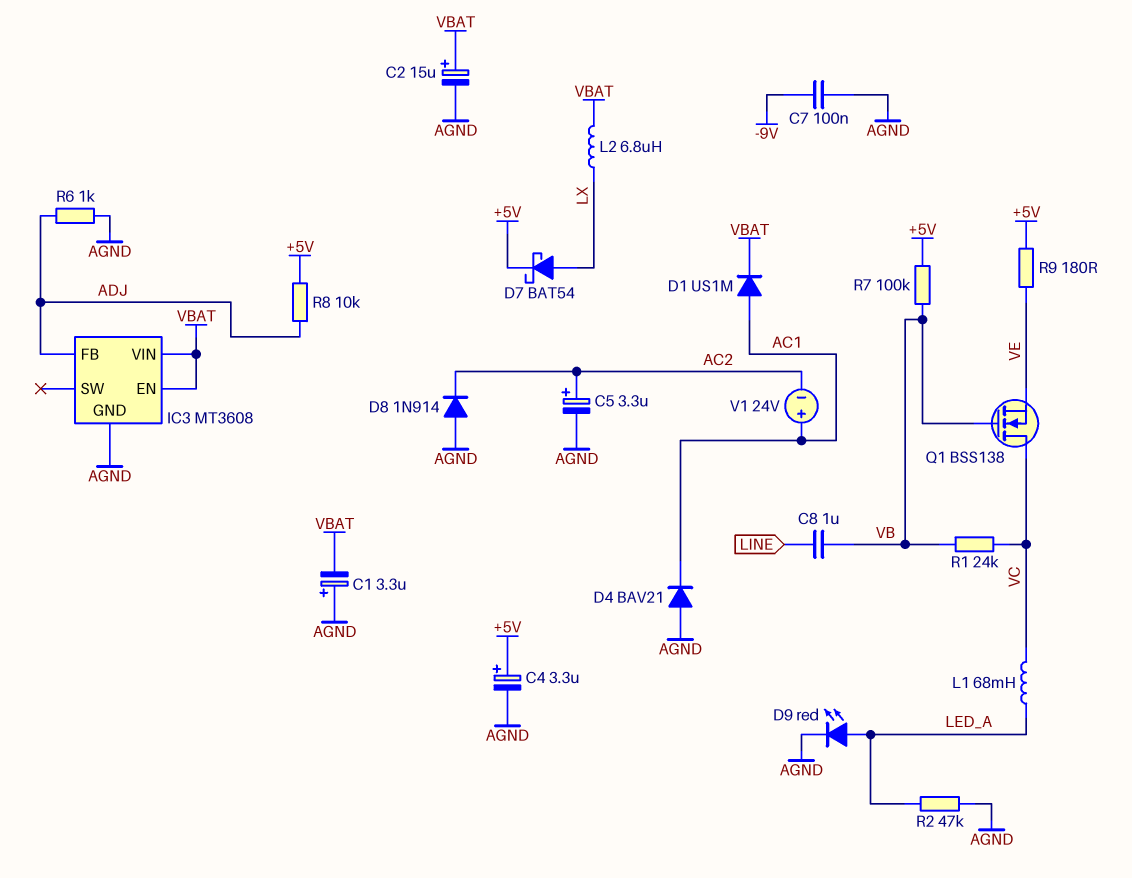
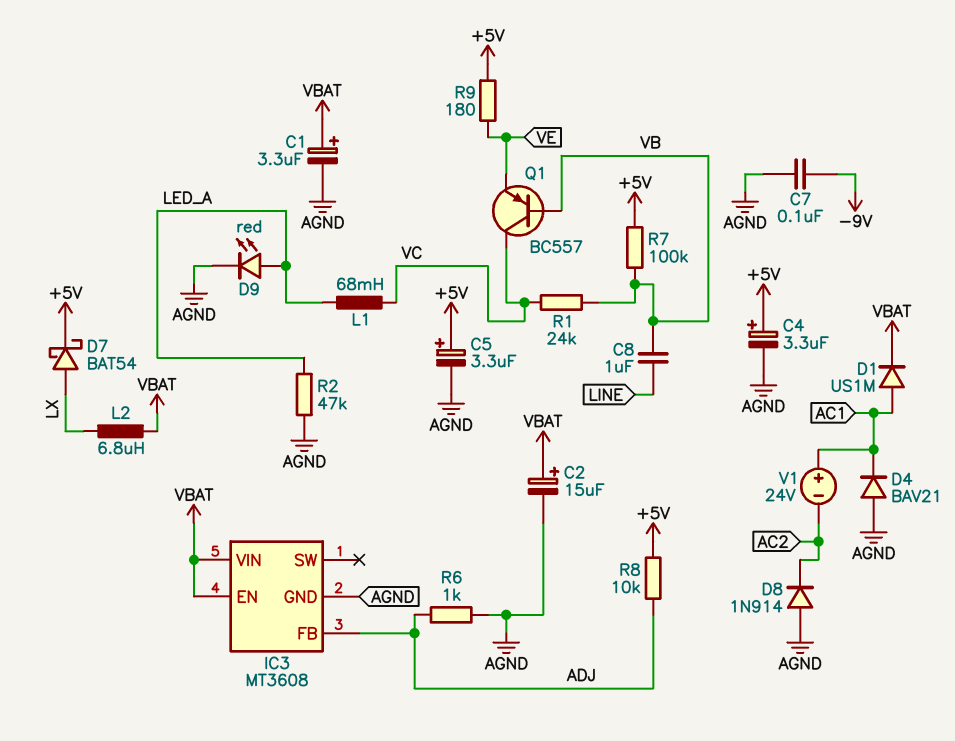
C1: 3.3uF (plus AGND, minus VBAT) -> 3.3uF (plus VBAT, minus AGND)
C5: 3.3uF (plus AC2, minus AGND) -> 3.3uF (plus +5V, minus AGND)
Q1: NMOS BSS138 (G VB, D VC, S VE) -> PNP BC557 (B VB, C VC, E VE)

